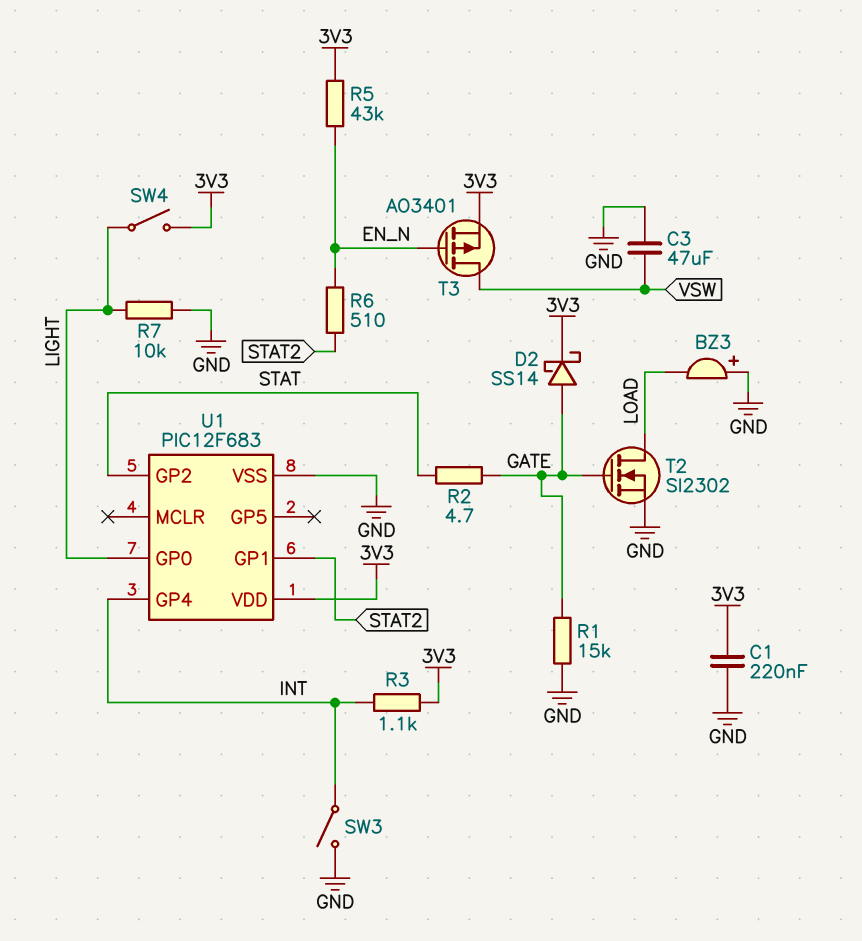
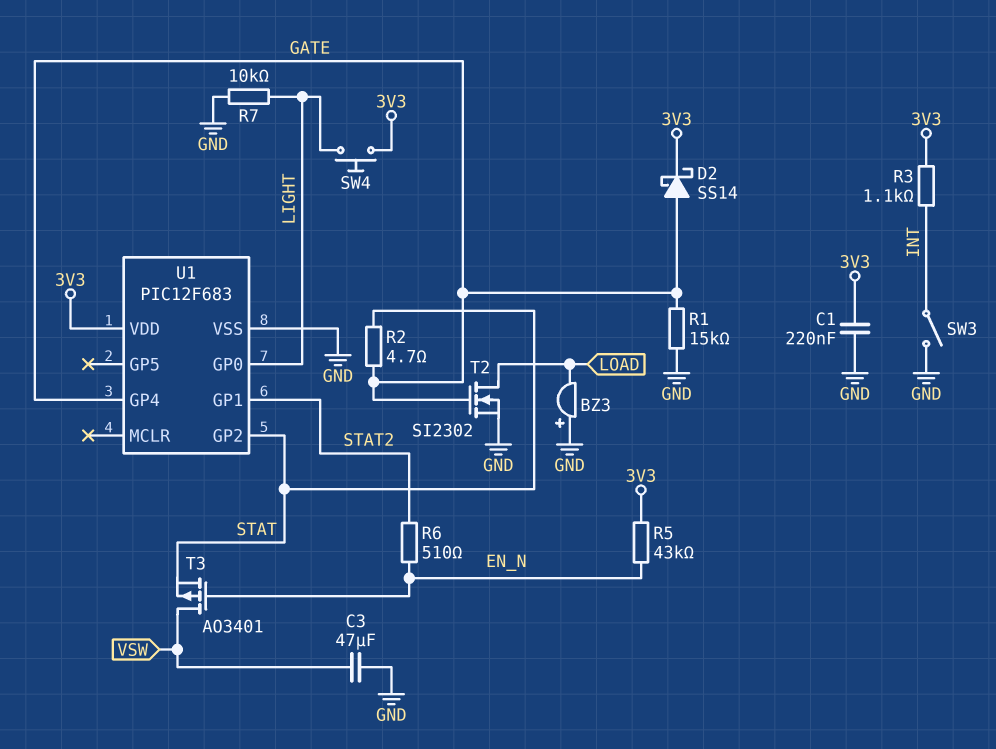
SW4: switch (3V3, LIGHT) -> button (3V3, LIGHT)
T3: PMOS AO3401 (G EN_N, D VSW, S 3V3) -> PMOS AO3401 (G EN_N, D VSW, S STAT)
U1 pin GP4: INT -> GATE

